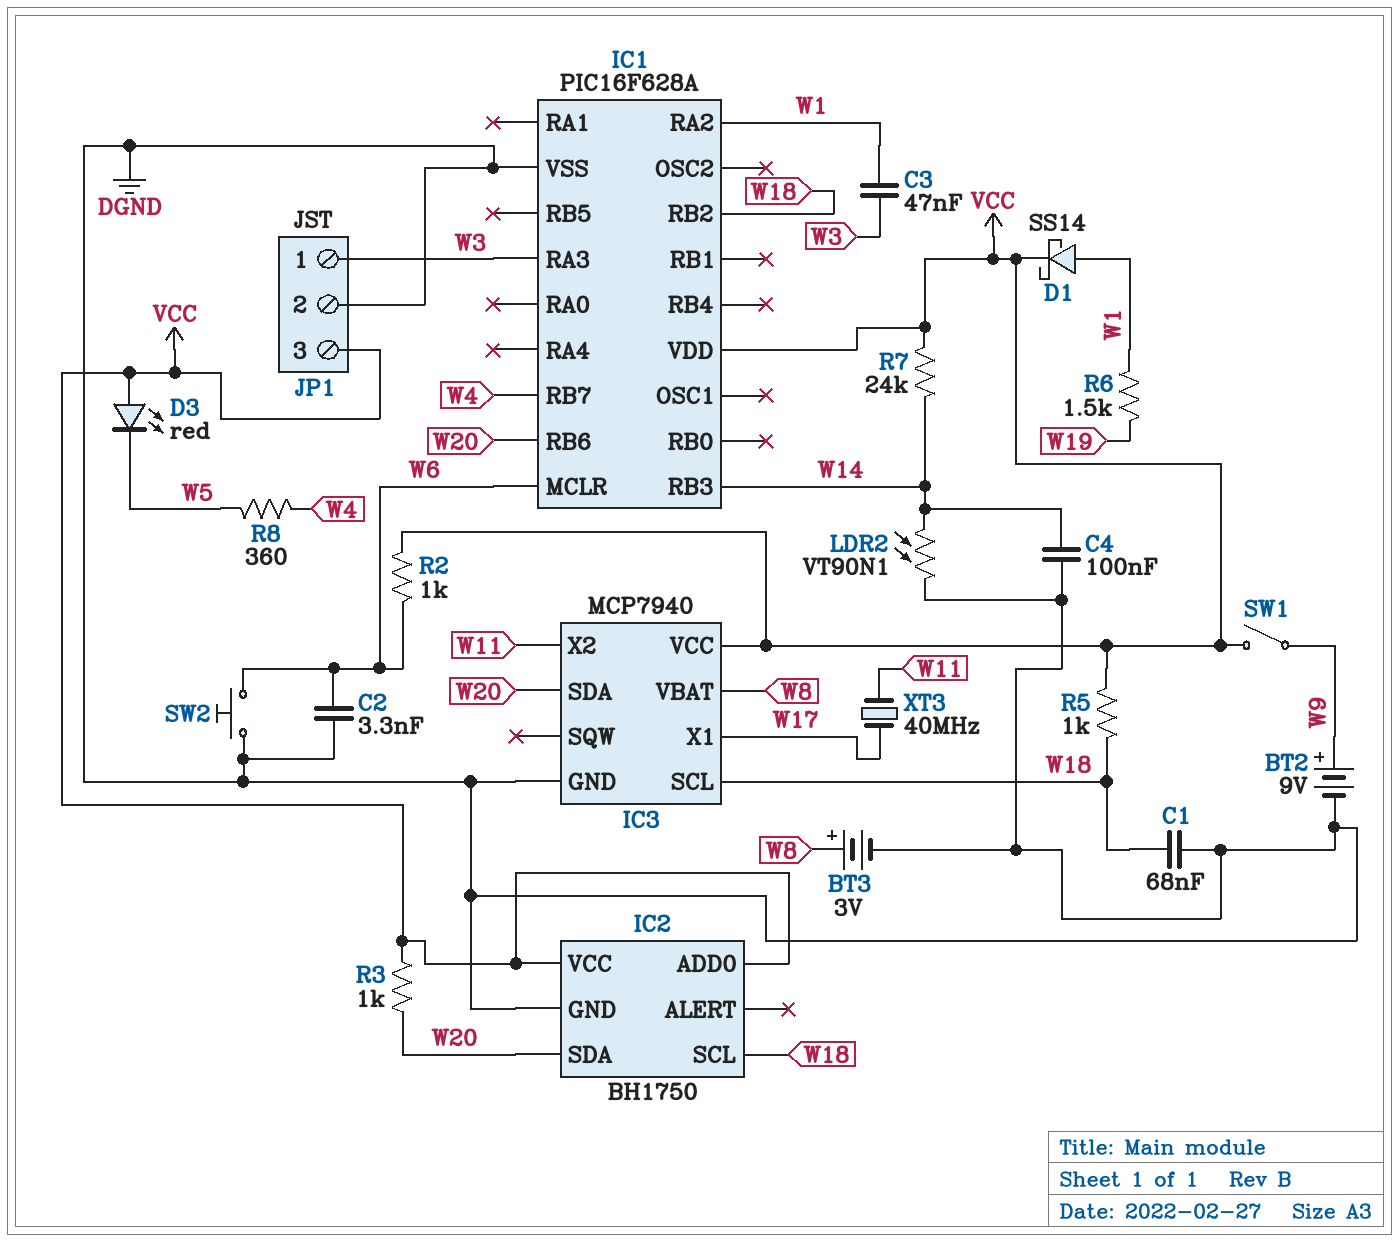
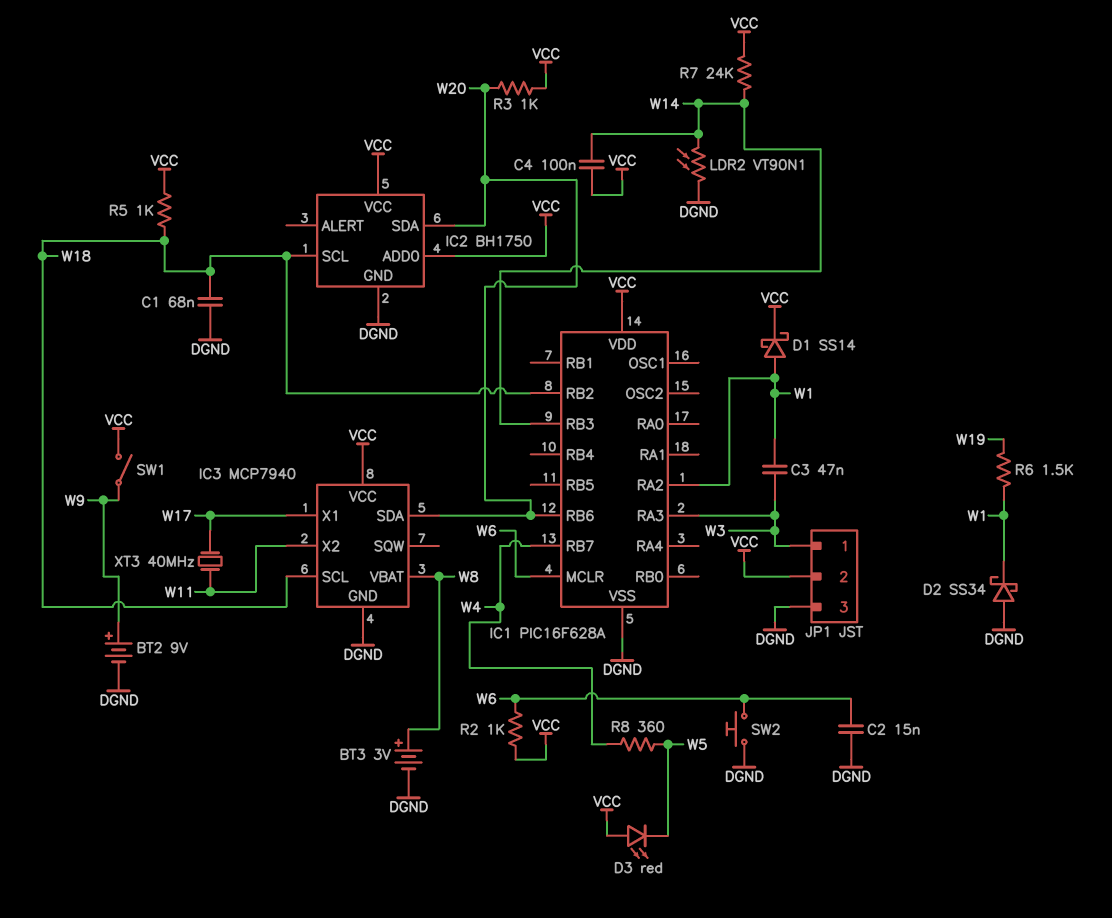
C2: 3.3nF (DGND, W6) -> 15nF (DGND, W6)
C4: 100nF (DGND, W14) -> 100nF (VCC, W14)
D2: none -> schottky SS34 (A DGND, K W1)
JP1 pin 2: DGND -> VCC
JP1 pin 3: VCC -> DGND

